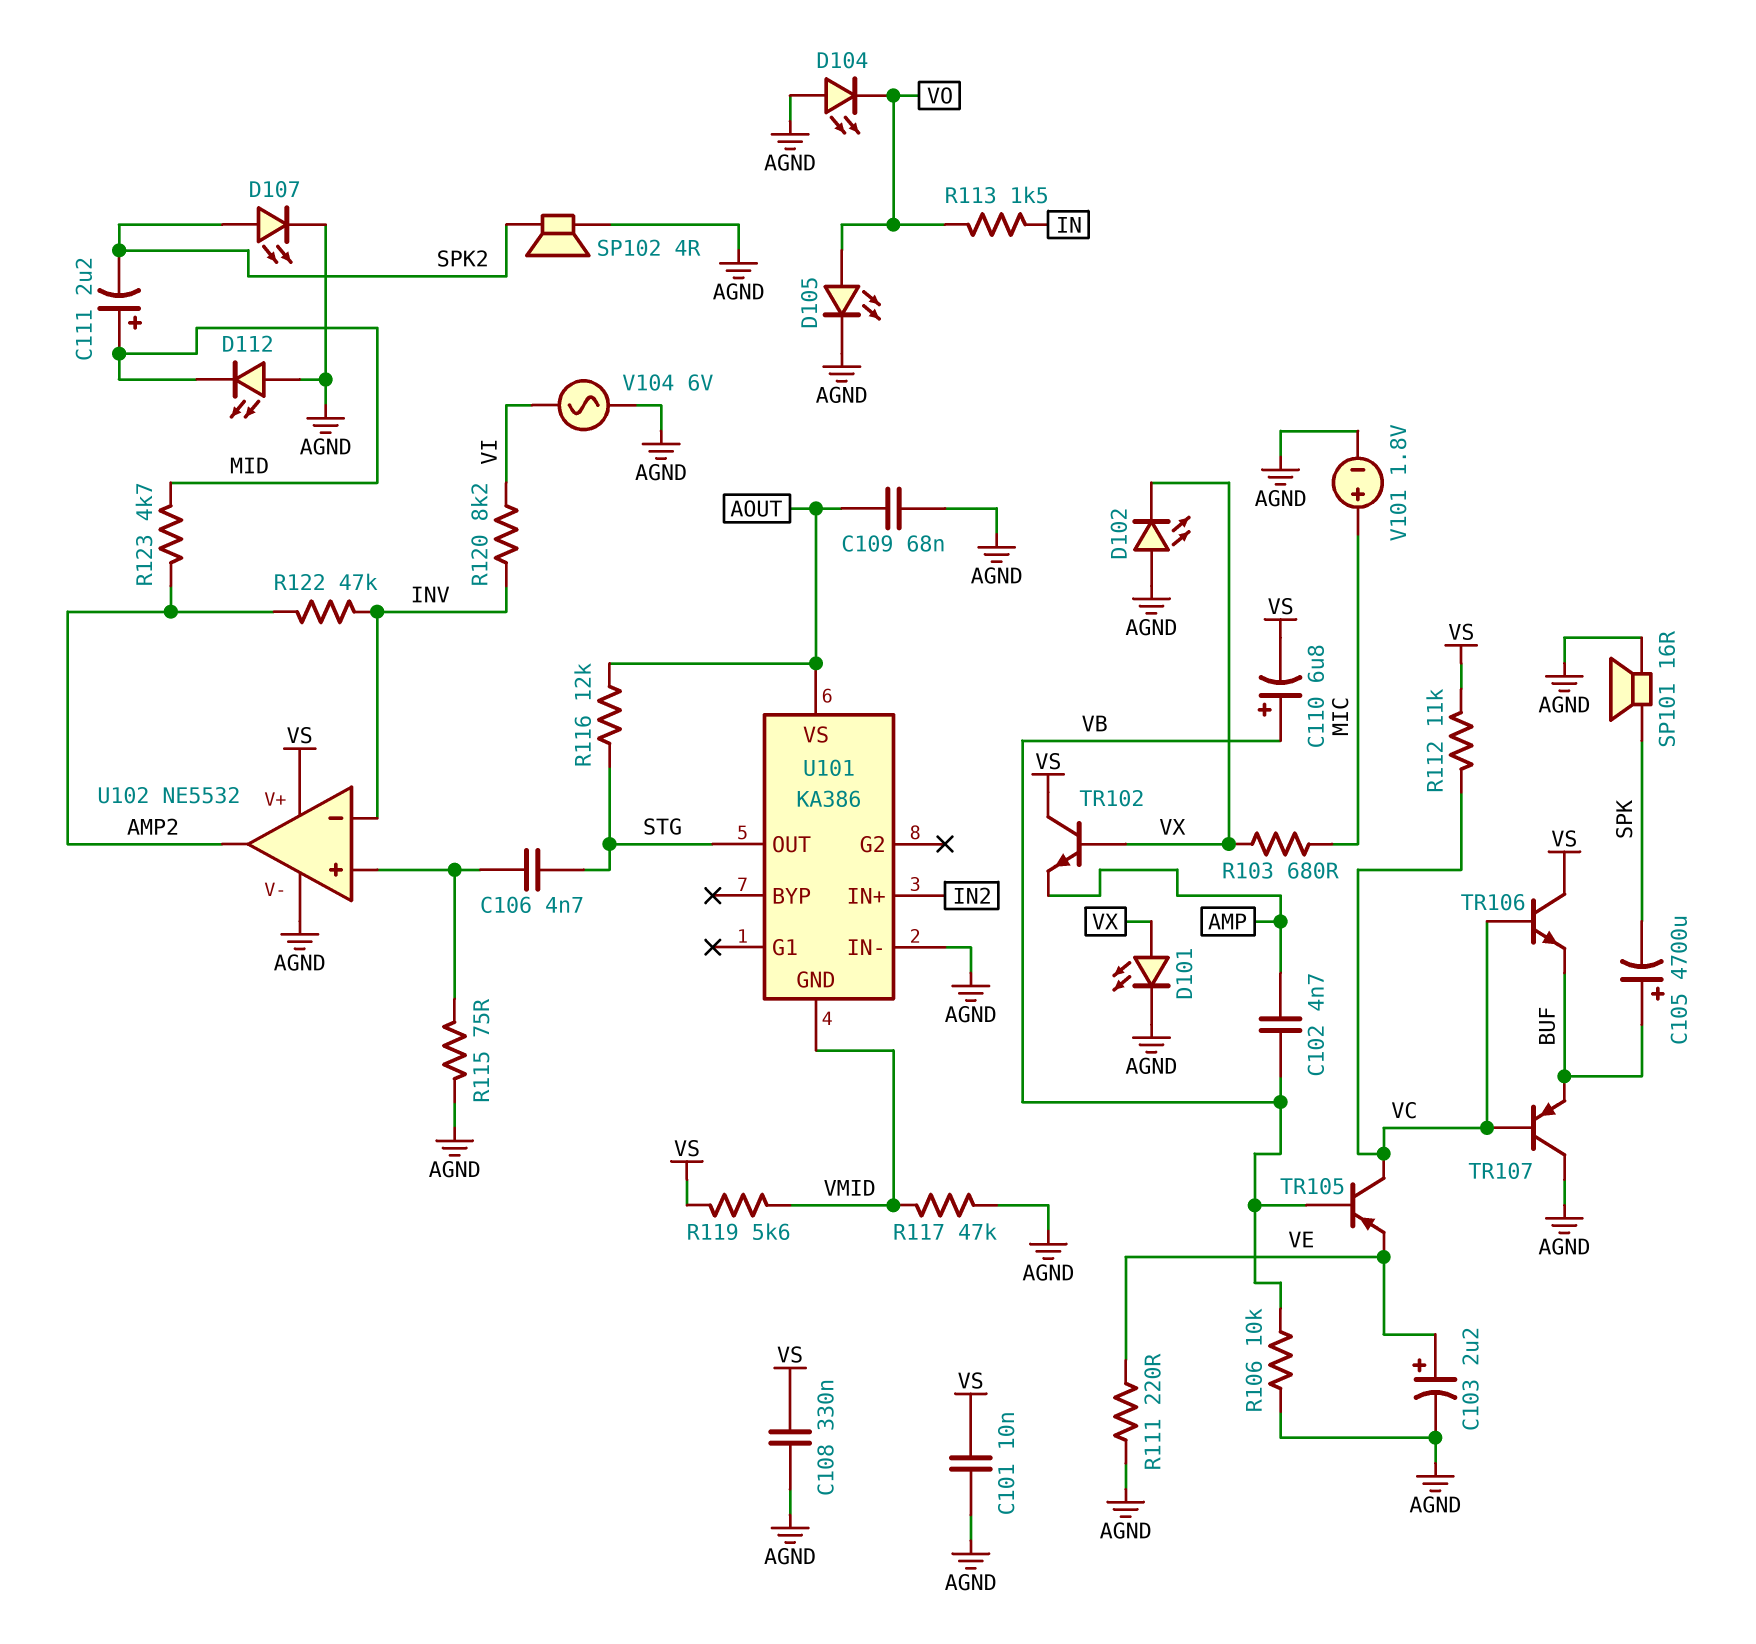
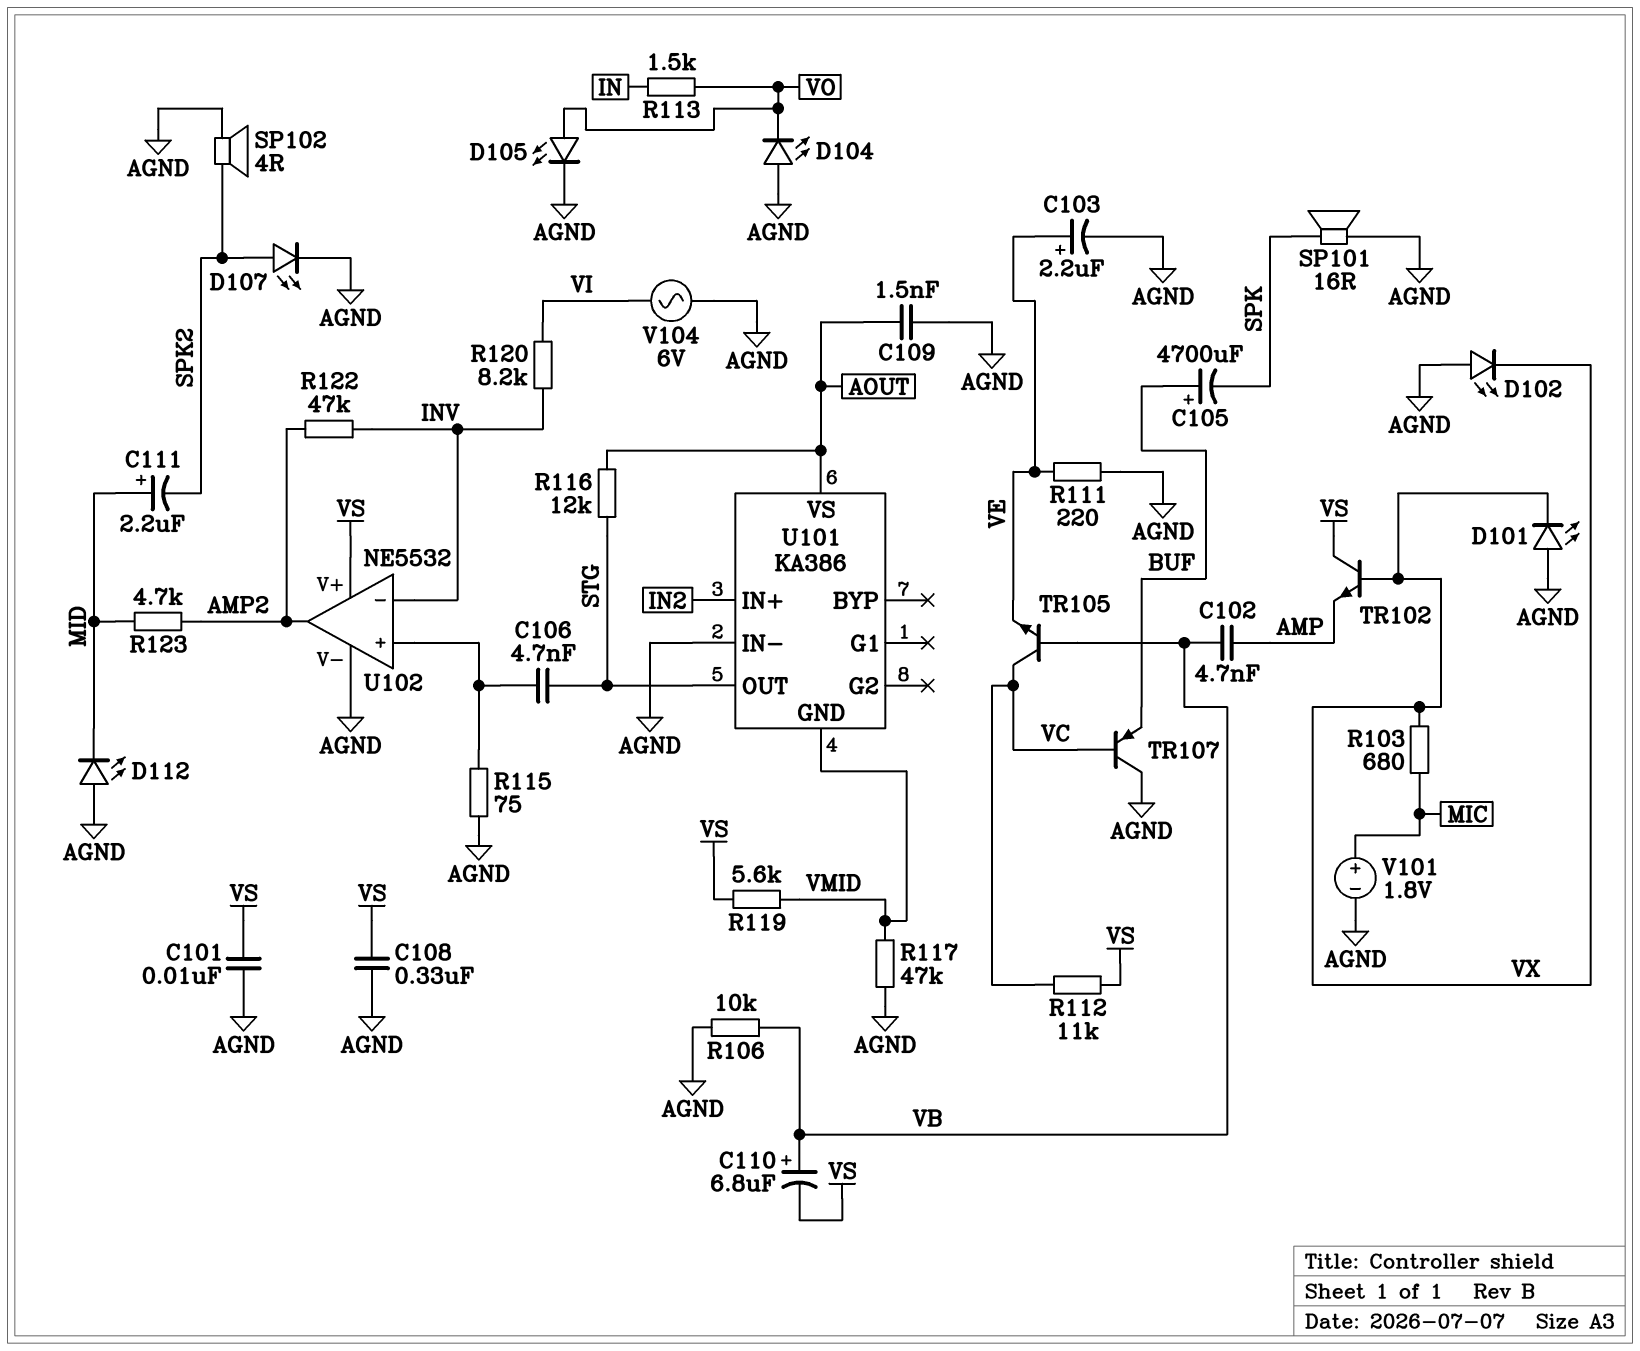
C109: 68nF (AGND, AOUT) -> 1.5nF (AGND, AOUT)
D101: LED (A VX, K AGND) -> LED (A AGND, K VX)
TR105: PNP (B VB, C VC, E VE) -> NPN (B VB, C VC, E VE)
TR106: NPN (B VC, C VS, E BUF) -> none

